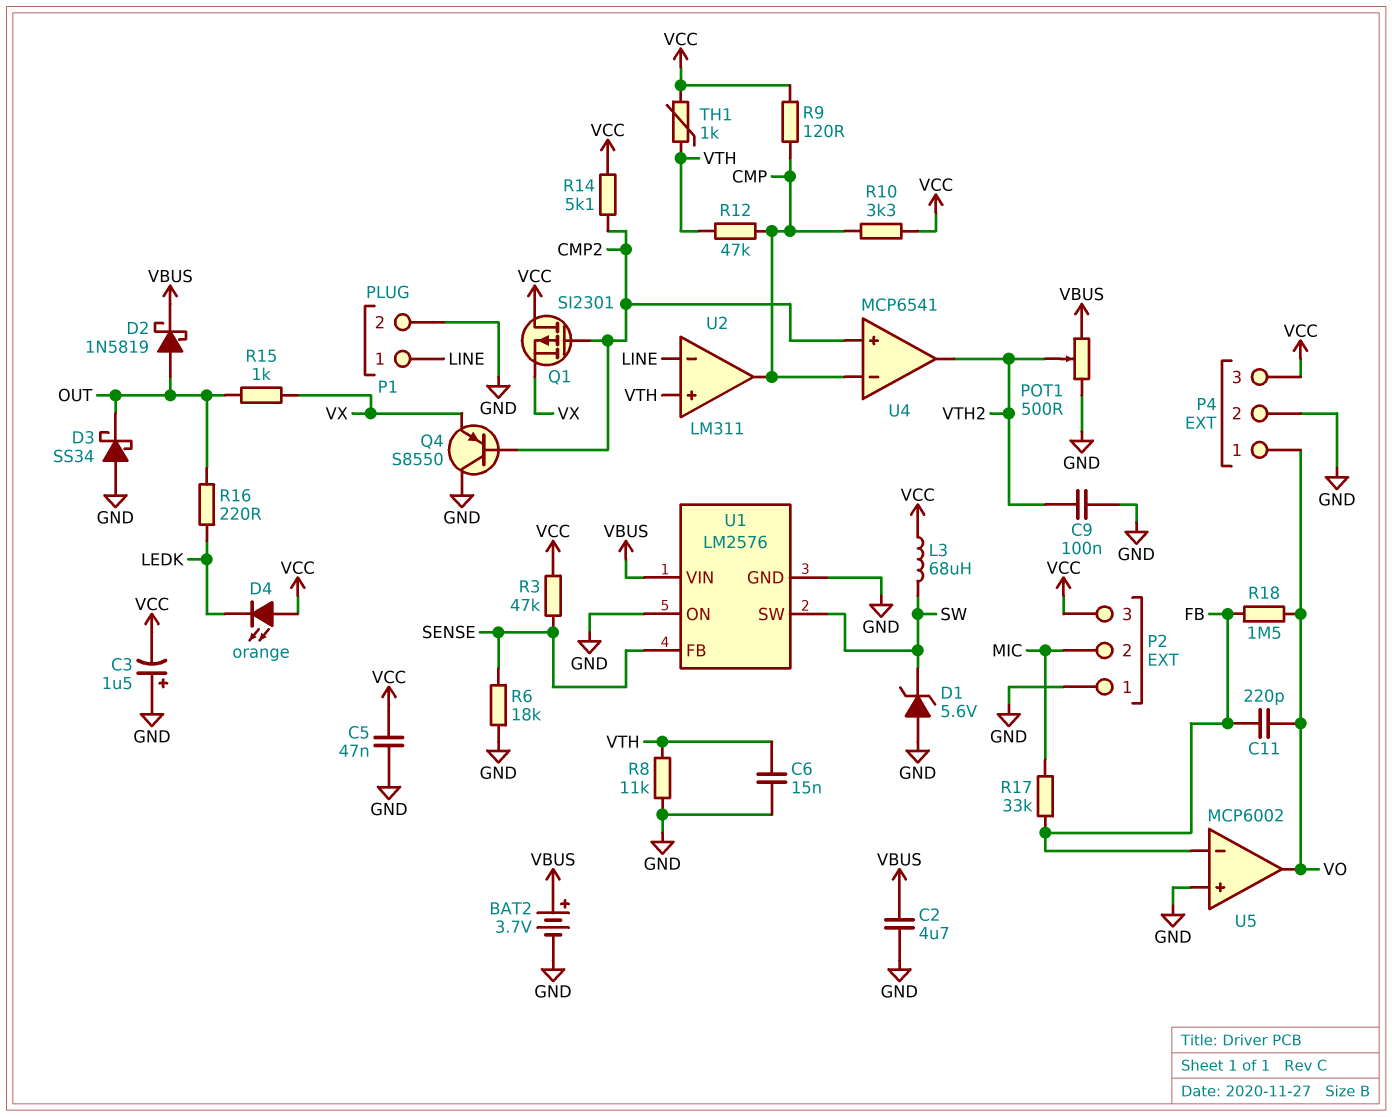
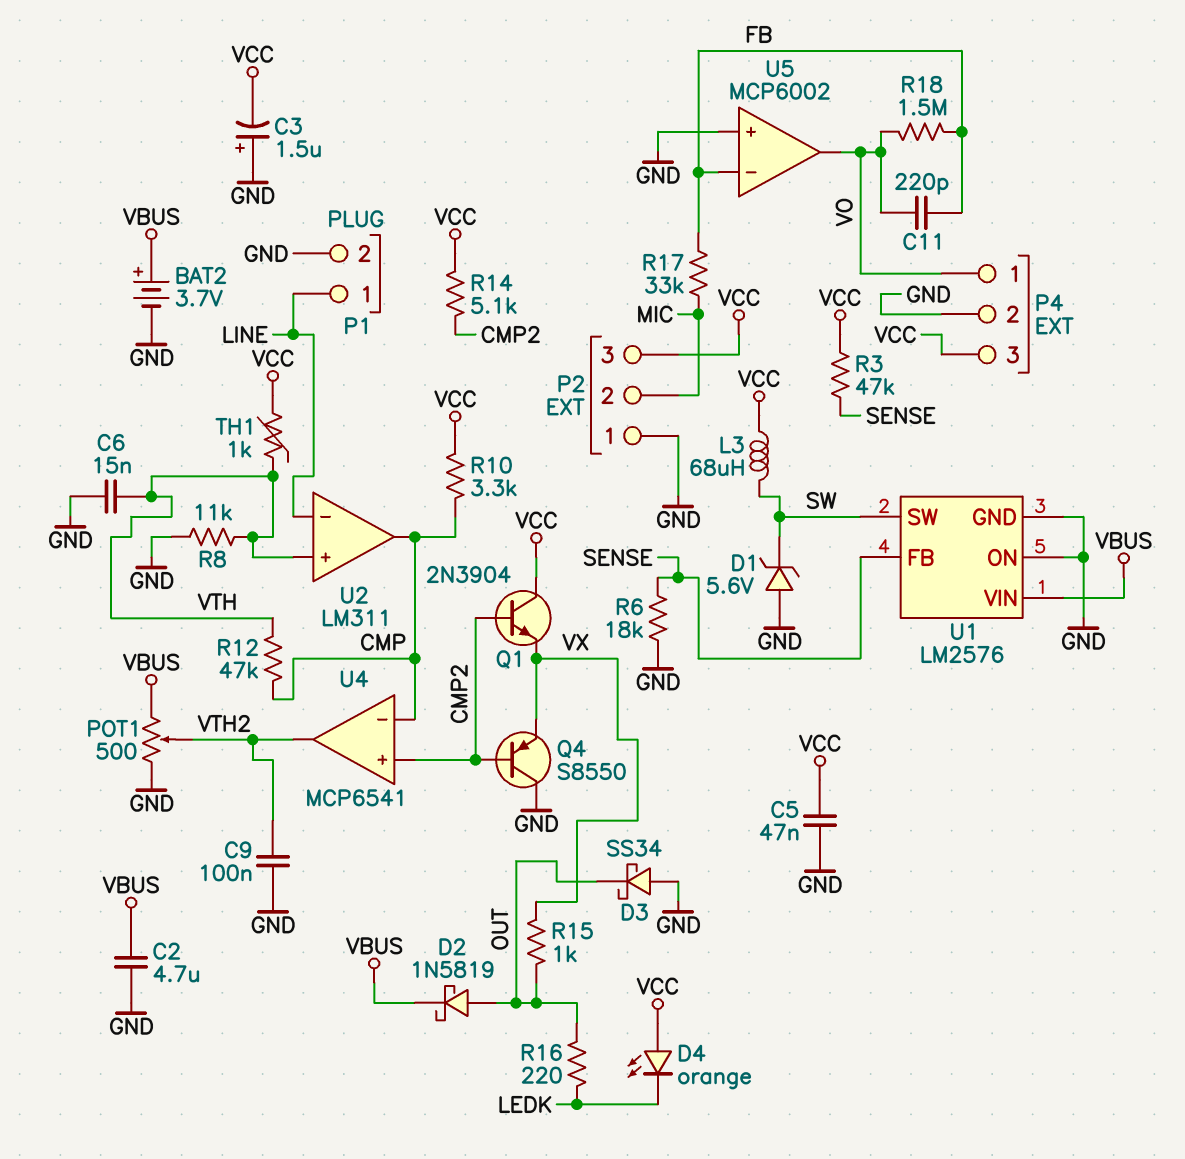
Q1: PMOS SI2301 (G CMP2, D VCC, S VX) -> NPN 2N3904 (B CMP2, C VCC, E VX)
R9: 120 (CMP, VCC) -> none

